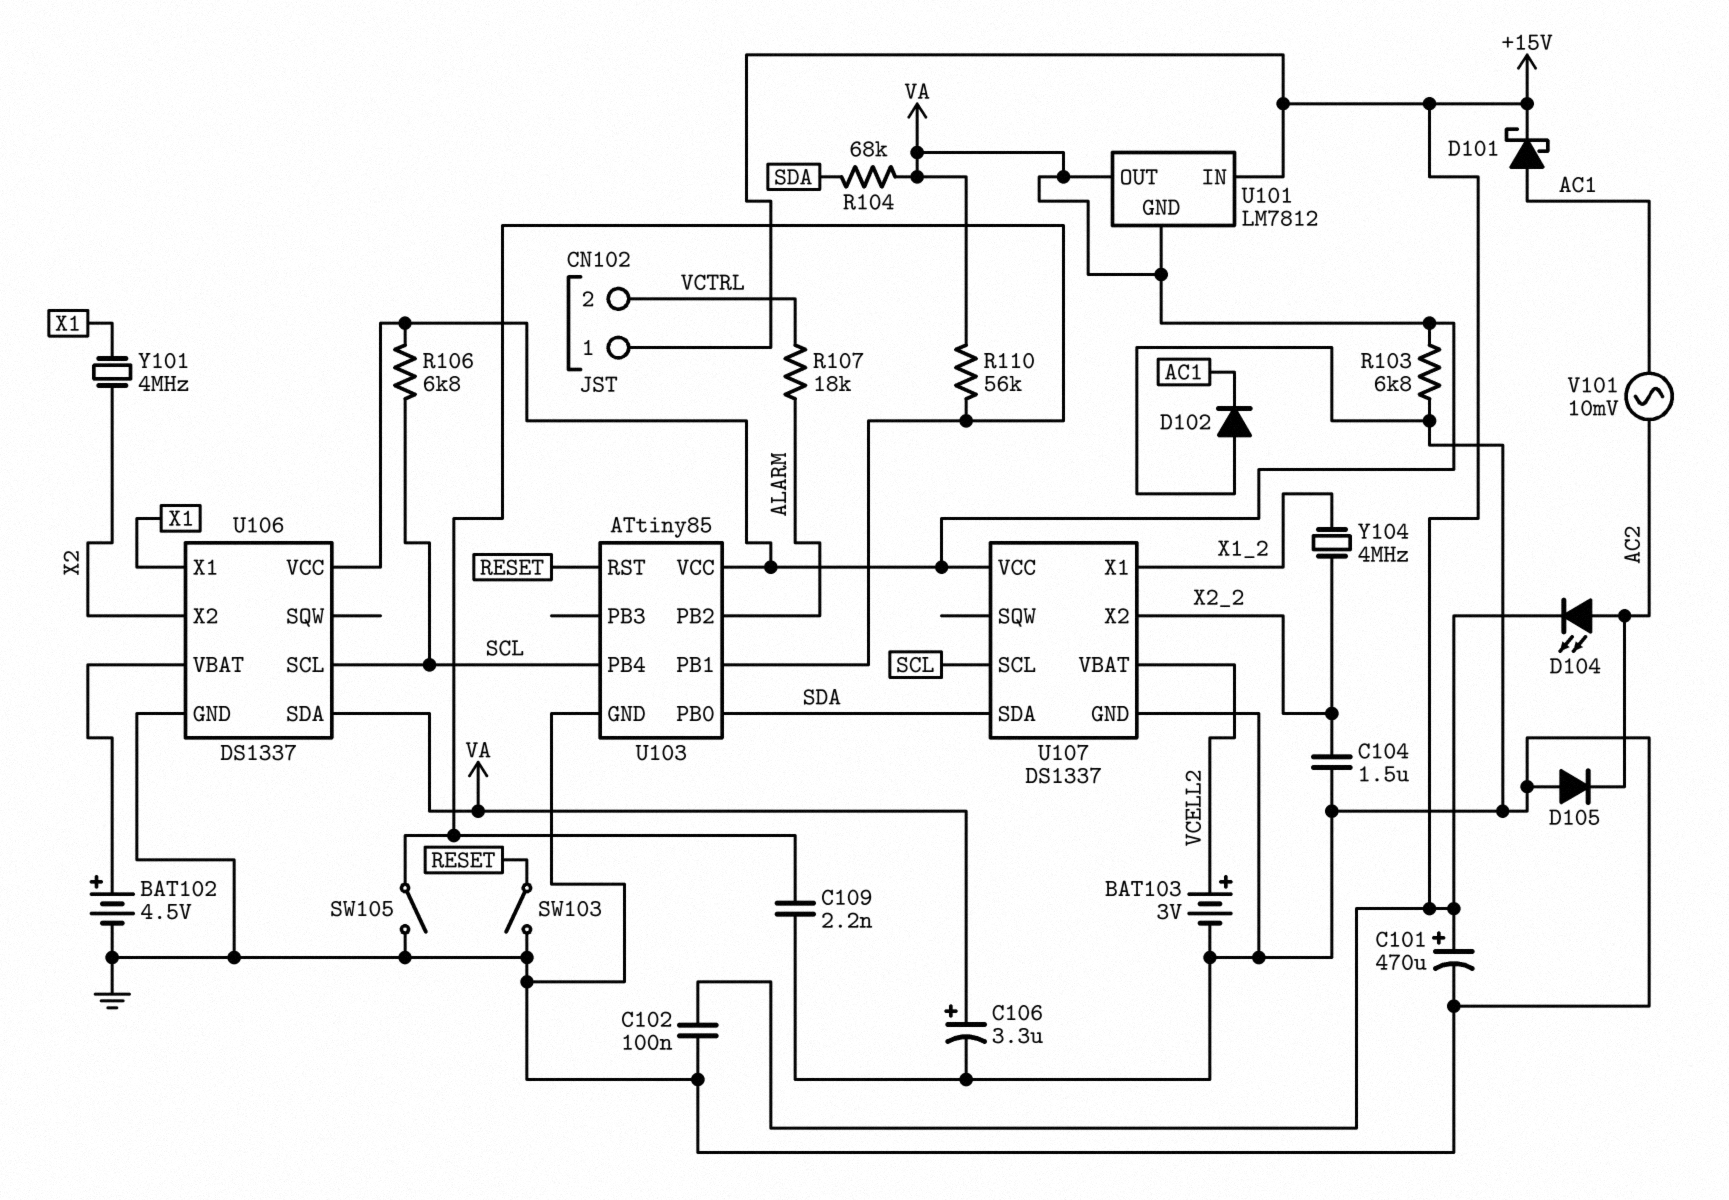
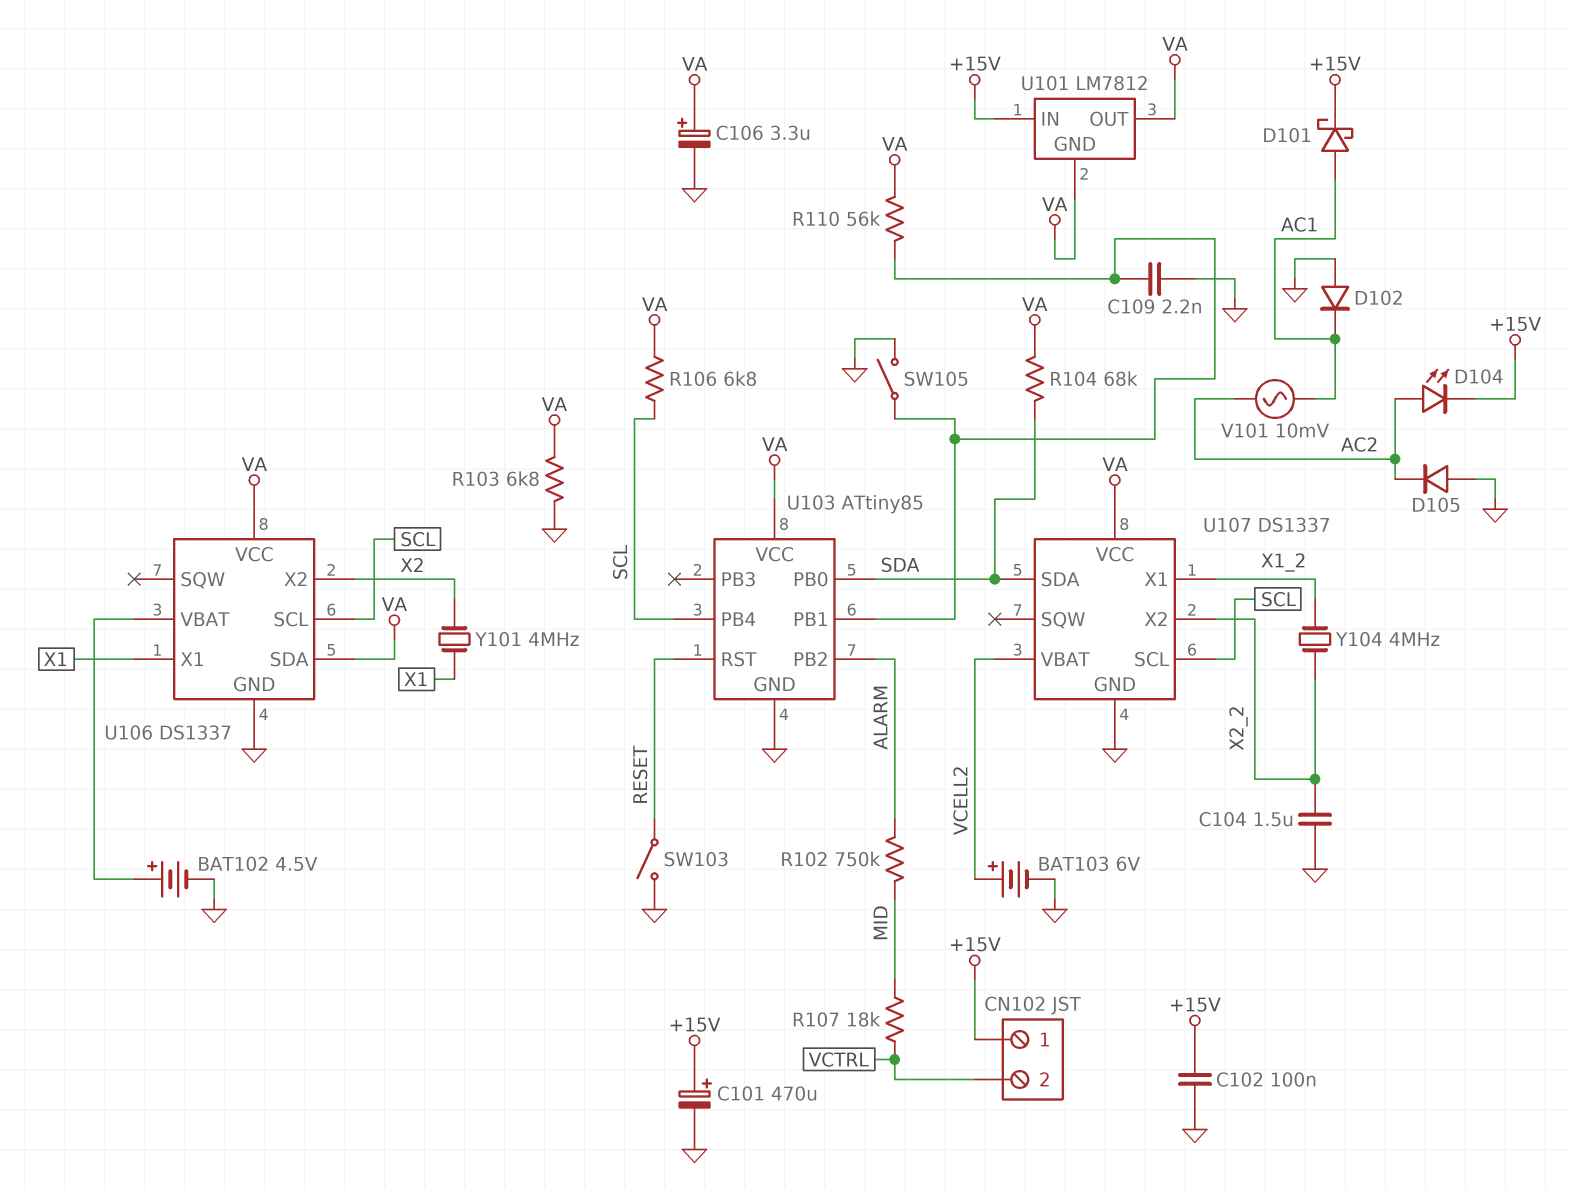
BAT103: 3V (plus VCELL2, minus GND) -> 6V (plus VCELL2, minus GND)
R102: none -> 750k (ALARM, MID)
R107: 18k (ALARM, VCTRL) -> 18k (MID, VCTRL)

